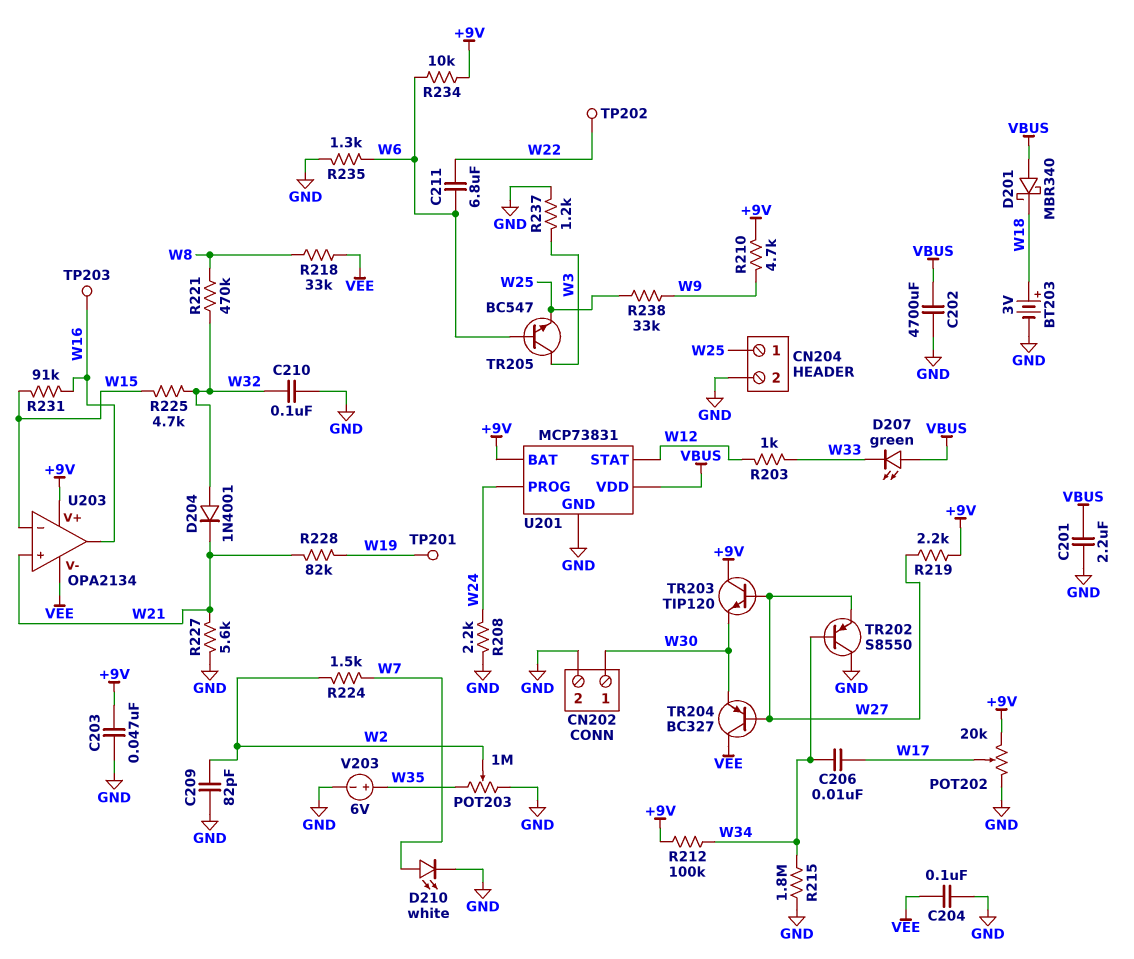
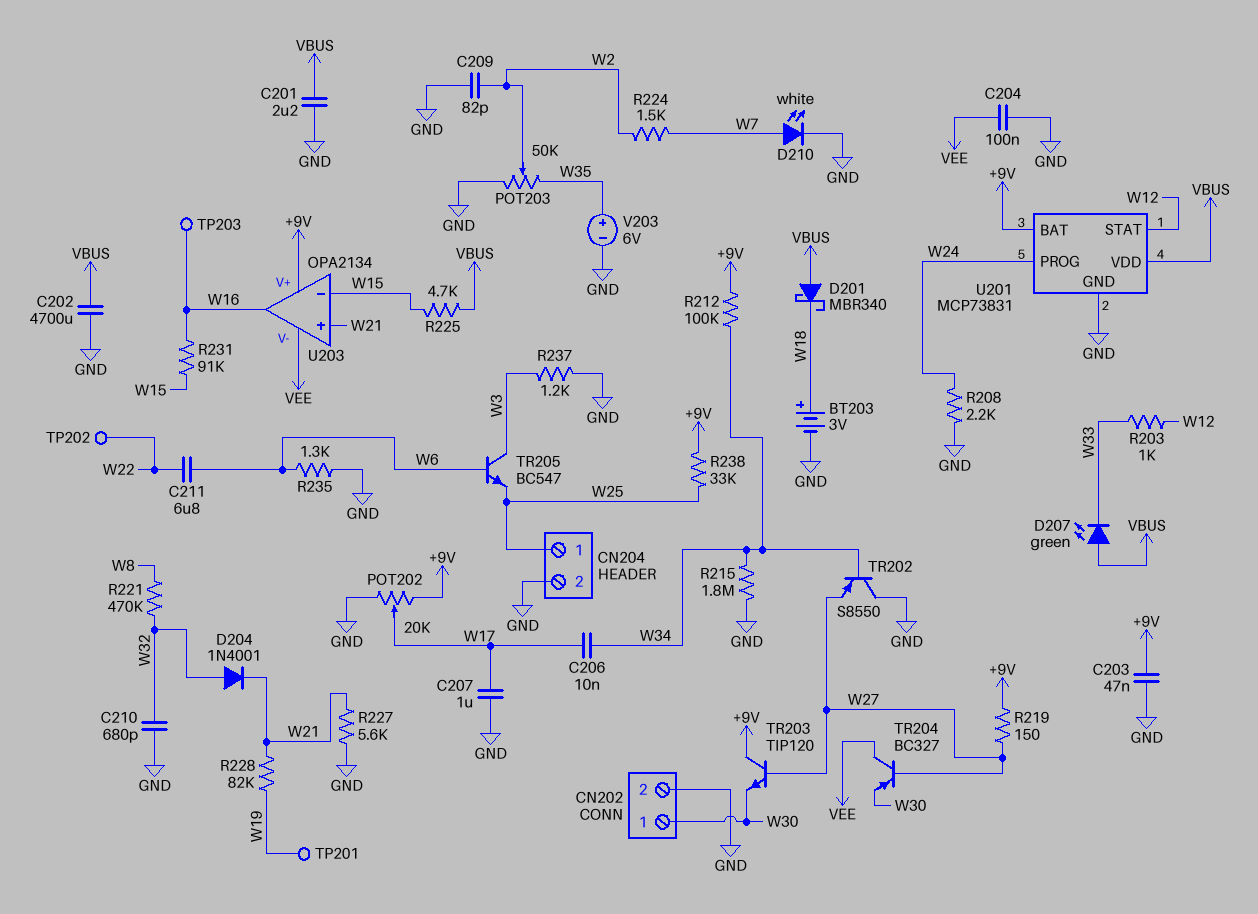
C207: none -> 1uF (GND, W17)
C210: 100nF (GND, W32) -> 680pF (GND, W32)
POT203: 1M (GND, W35, wiper W2) -> 50k (GND, W35, wiper W2)
R210: 4.7k (+9V, W9) -> none
R218: 33k (VEE, W8) -> none
R219: 2.2k (+9V, W27) -> 150 (+9V, W27)
R225: 4.7k (W15, W32) -> 4.7k (VBUS, W15)
R234: 10k (+9V, W6) -> none
R238: 33k (W9, W25) -> 33k (+9V, W25)

